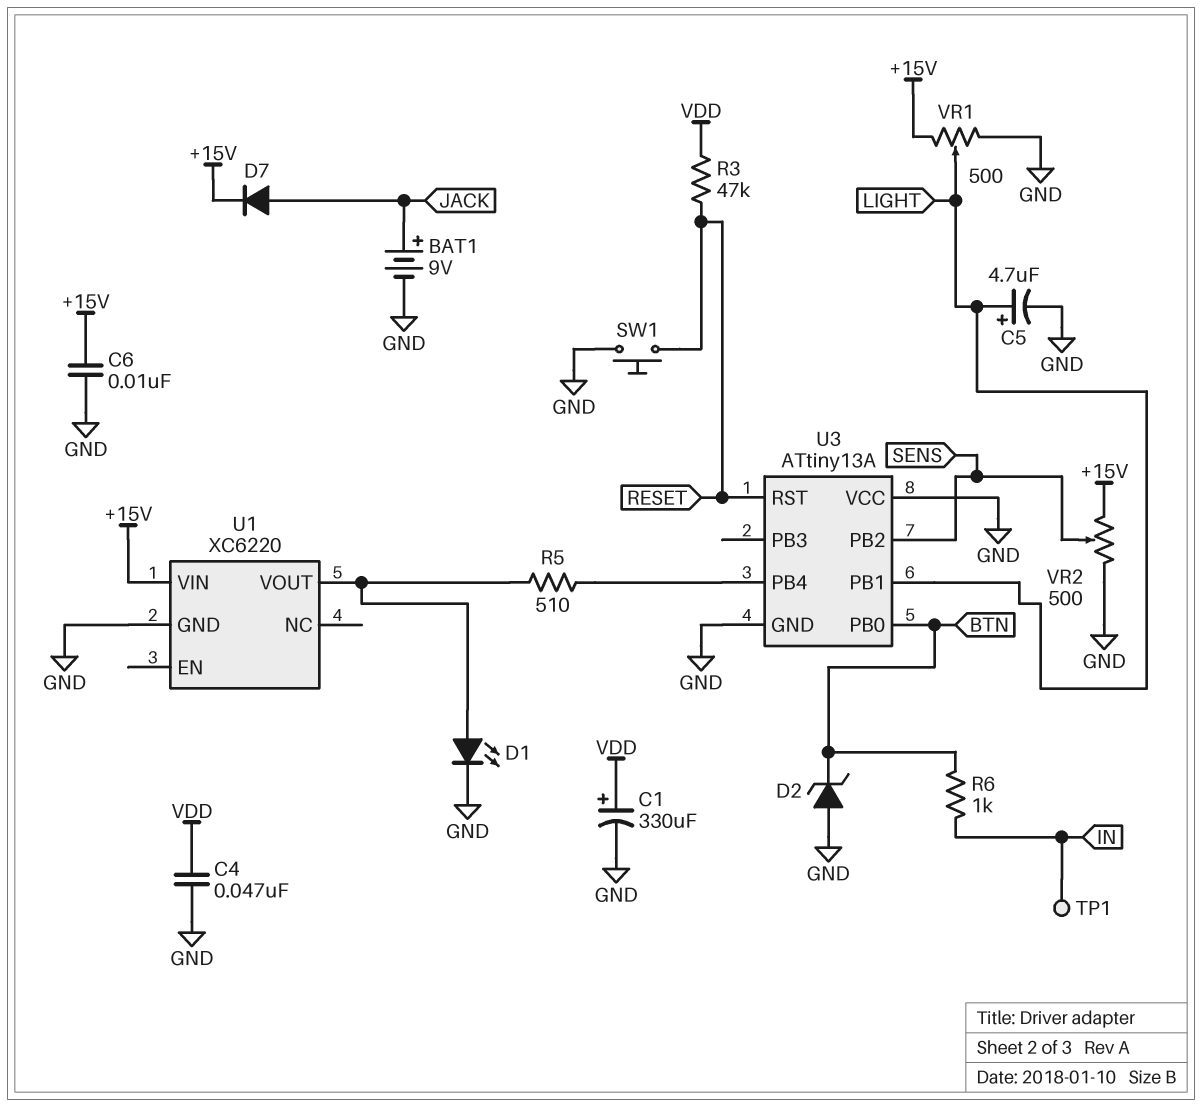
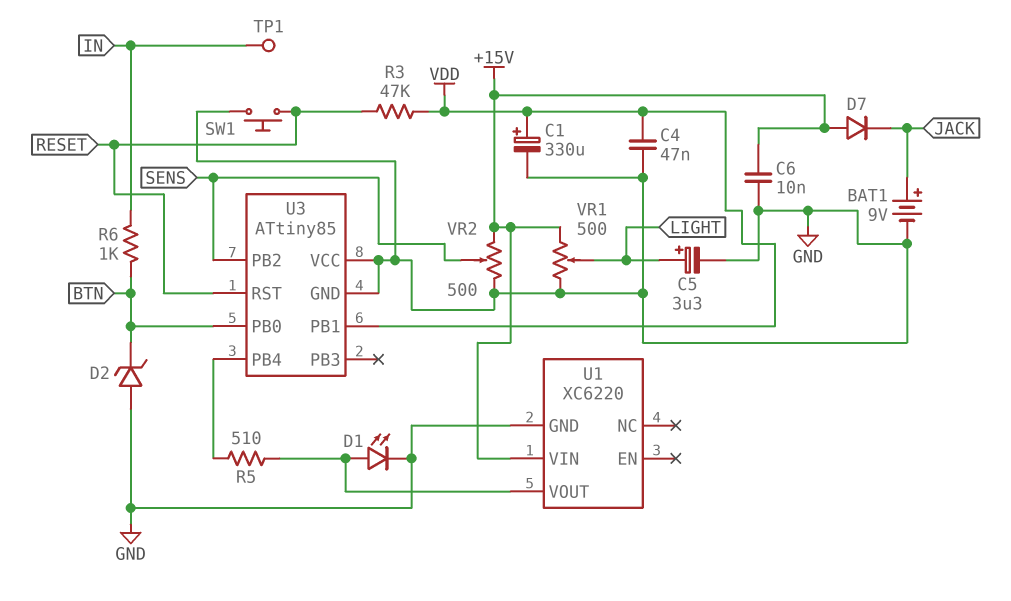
C5: 4.7uF (plus LIGHT, minus GND) -> 3.3uF (plus LIGHT, minus GND)
D7: diode (A JACK, K +15V) -> diode (A +15V, K JACK)
U3: ATtiny13A -> ATtiny85
U3 pin PB1: LIGHT -> VDD

